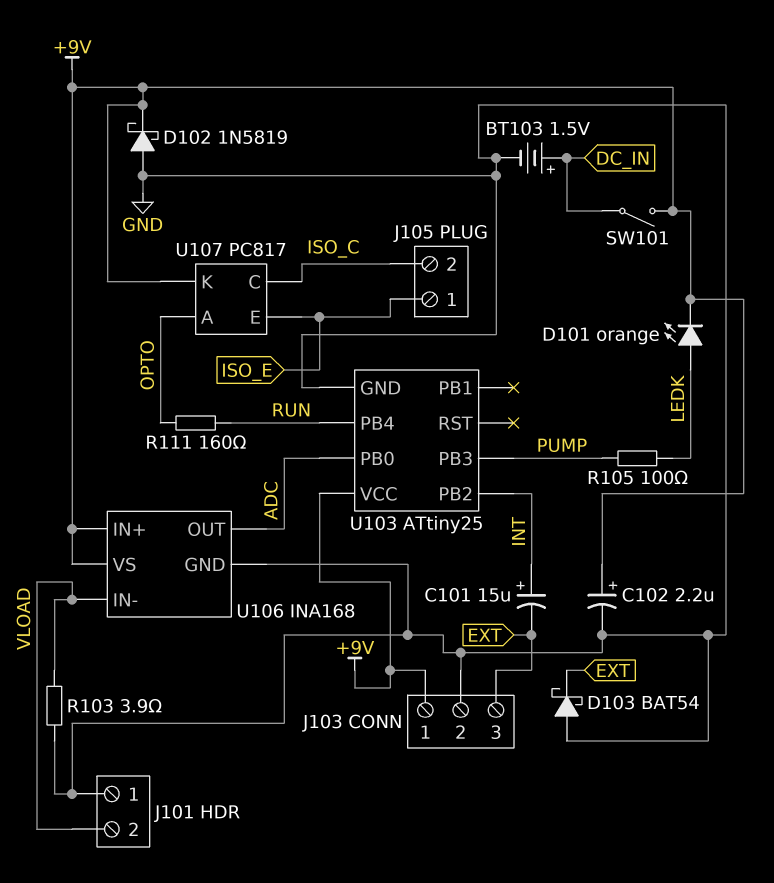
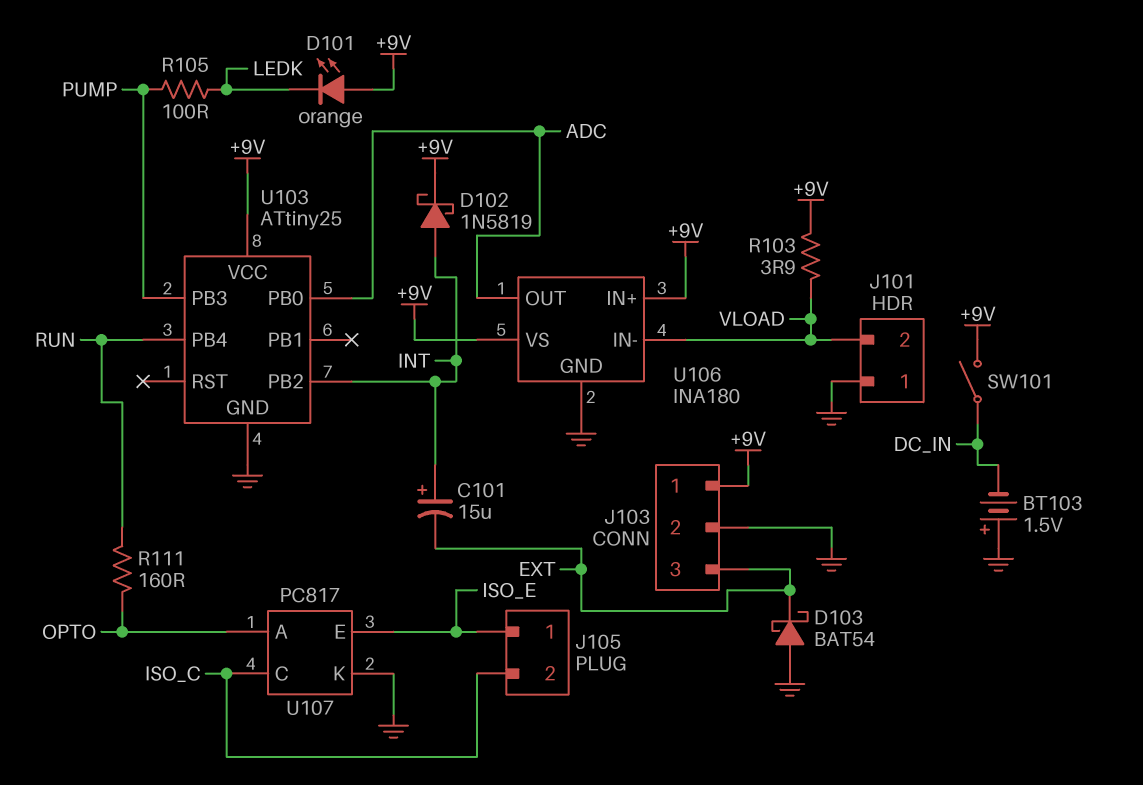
BT103: 1.5V (plus DC_IN, minus GND) -> 1.5V (plus GND, minus DC_IN)
C102: 2.2uF (plus +9V, minus GND) -> none
D101: LED orange (A LEDK, K +9V) -> LED orange (A +9V, K LEDK)
D102: schottky 1N5819 (A GND, K +9V) -> schottky 1N5819 (A INT, K +9V)
R103: 3.9 (GND, VLOAD) -> 3.9 (+9V, VLOAD)
U106: INA168 -> INA180
U107 pin K: +9V -> GND

